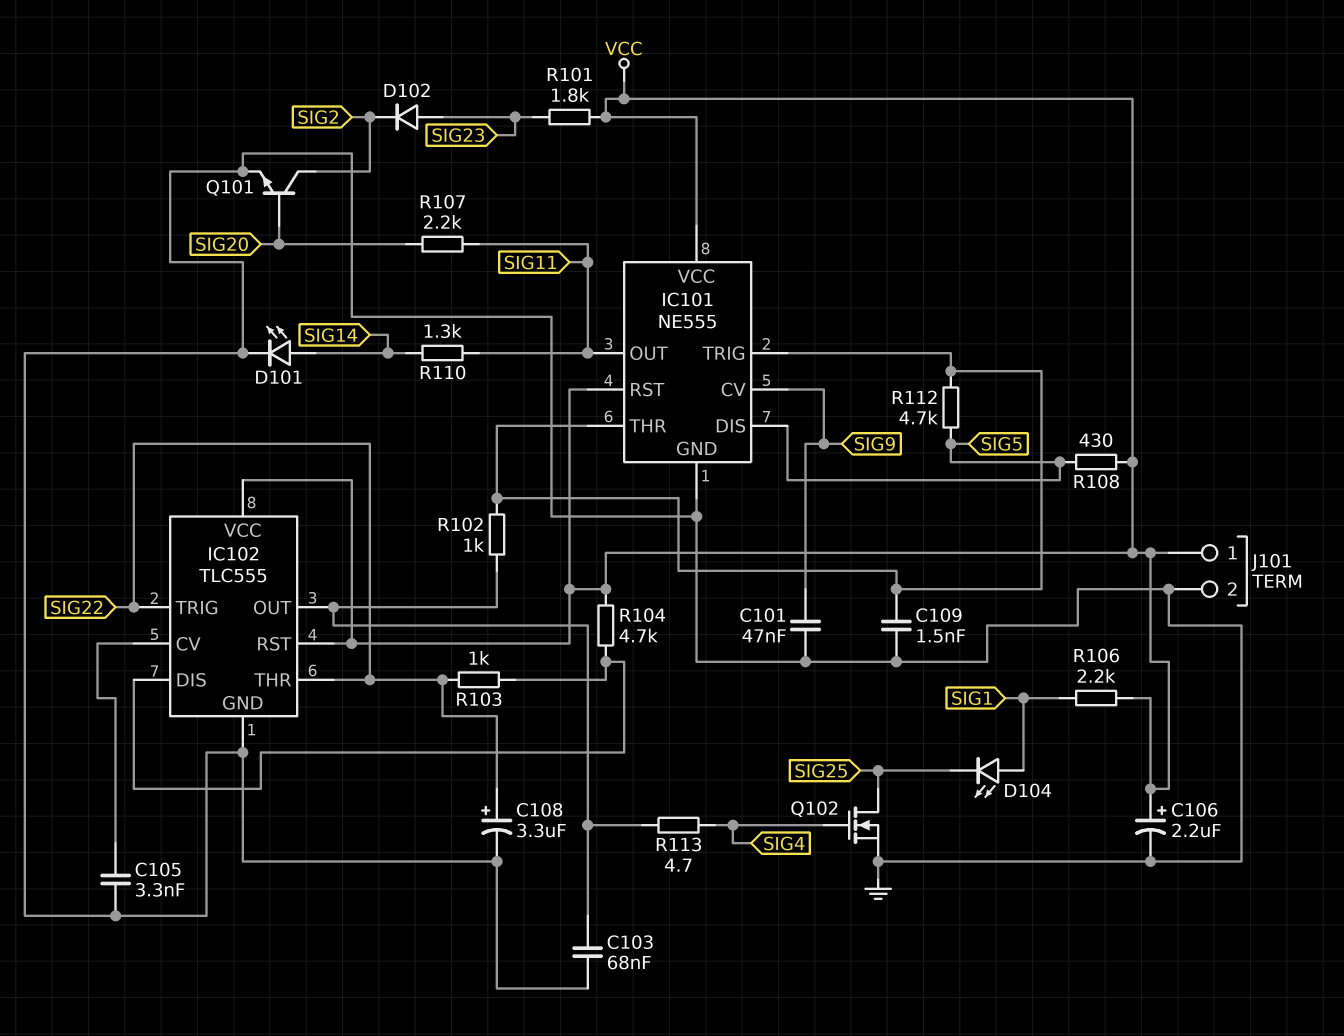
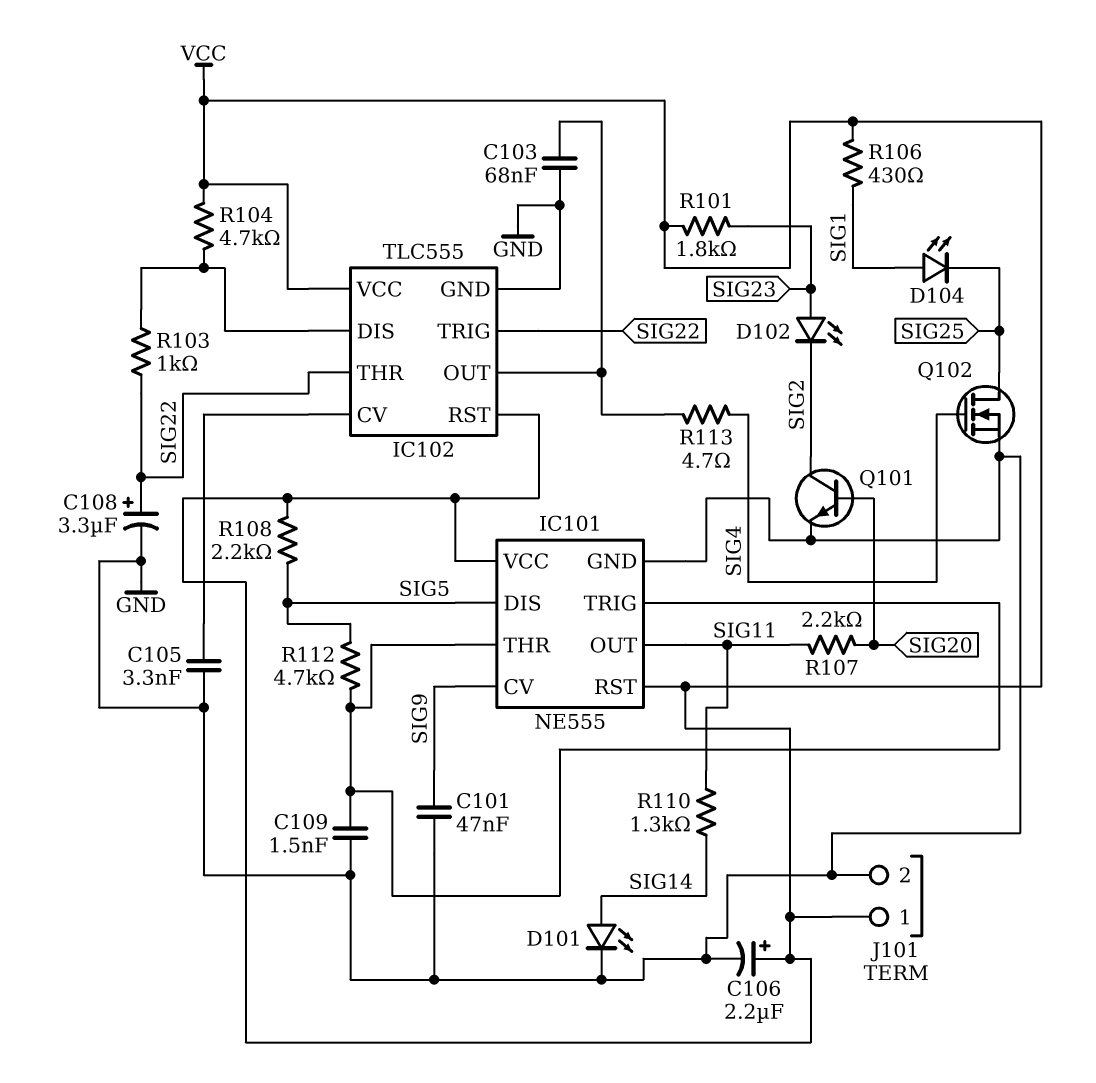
D102: diode (A SIG23, K SIG2) -> LED (A SIG23, K SIG2)
R102: 1k (IC101/THR, IC102/OUT) -> none
R106: 2.2k (SIG1, VCC) -> 430 (SIG1, VCC)
R108: 430 (SIG5, VCC) -> 2.2k (SIG5, VCC)

